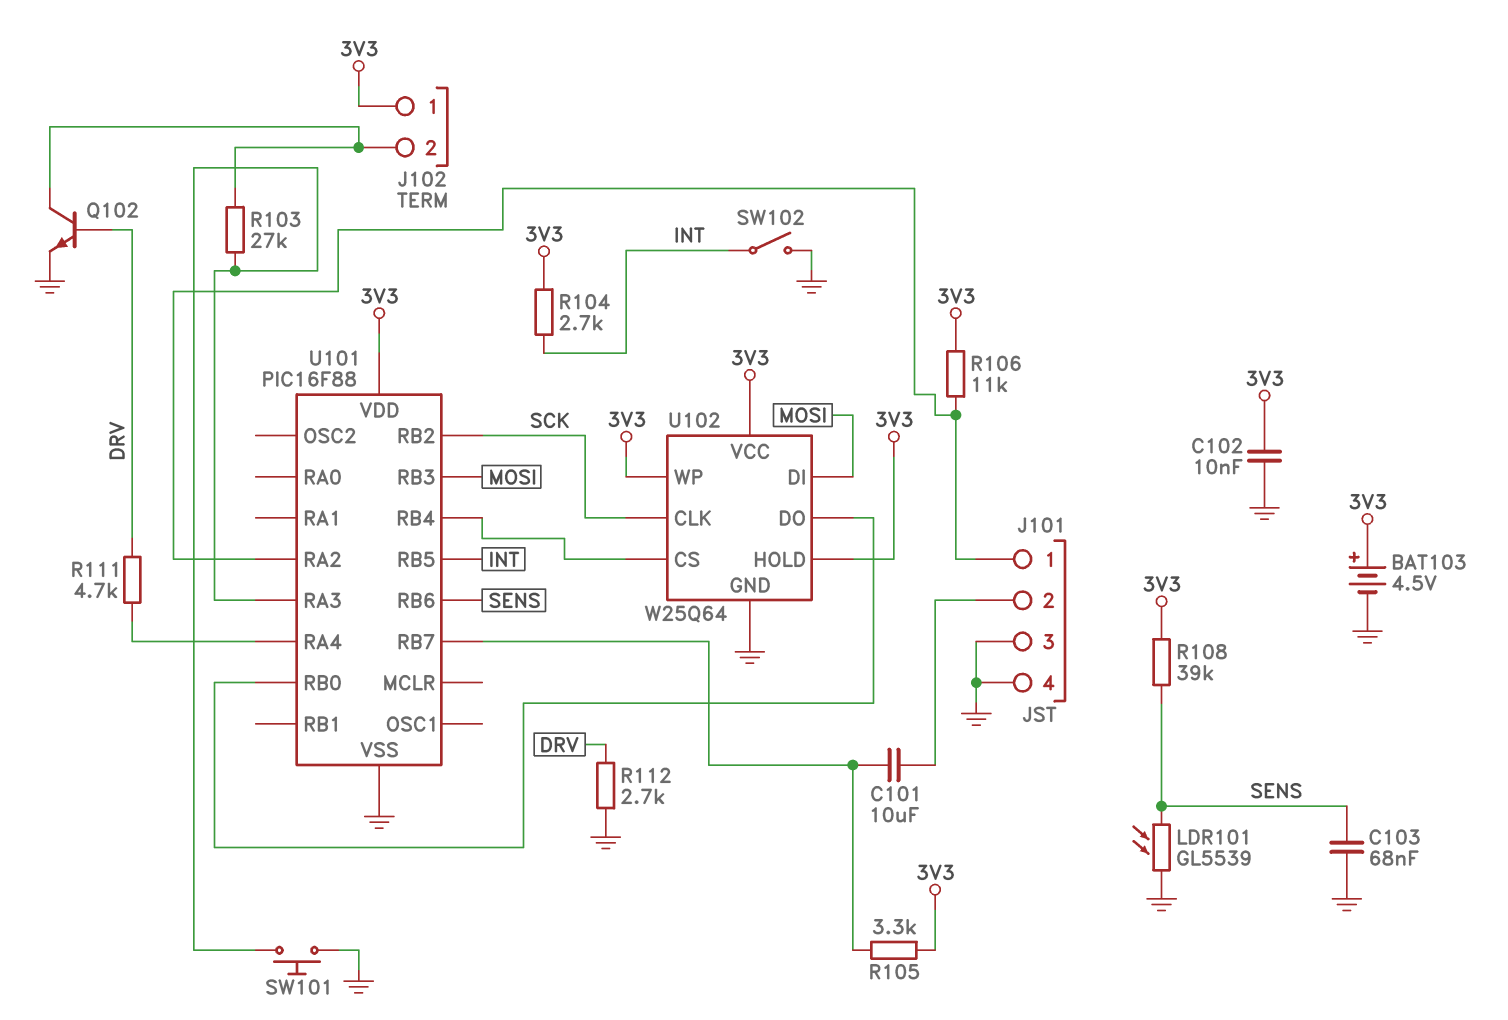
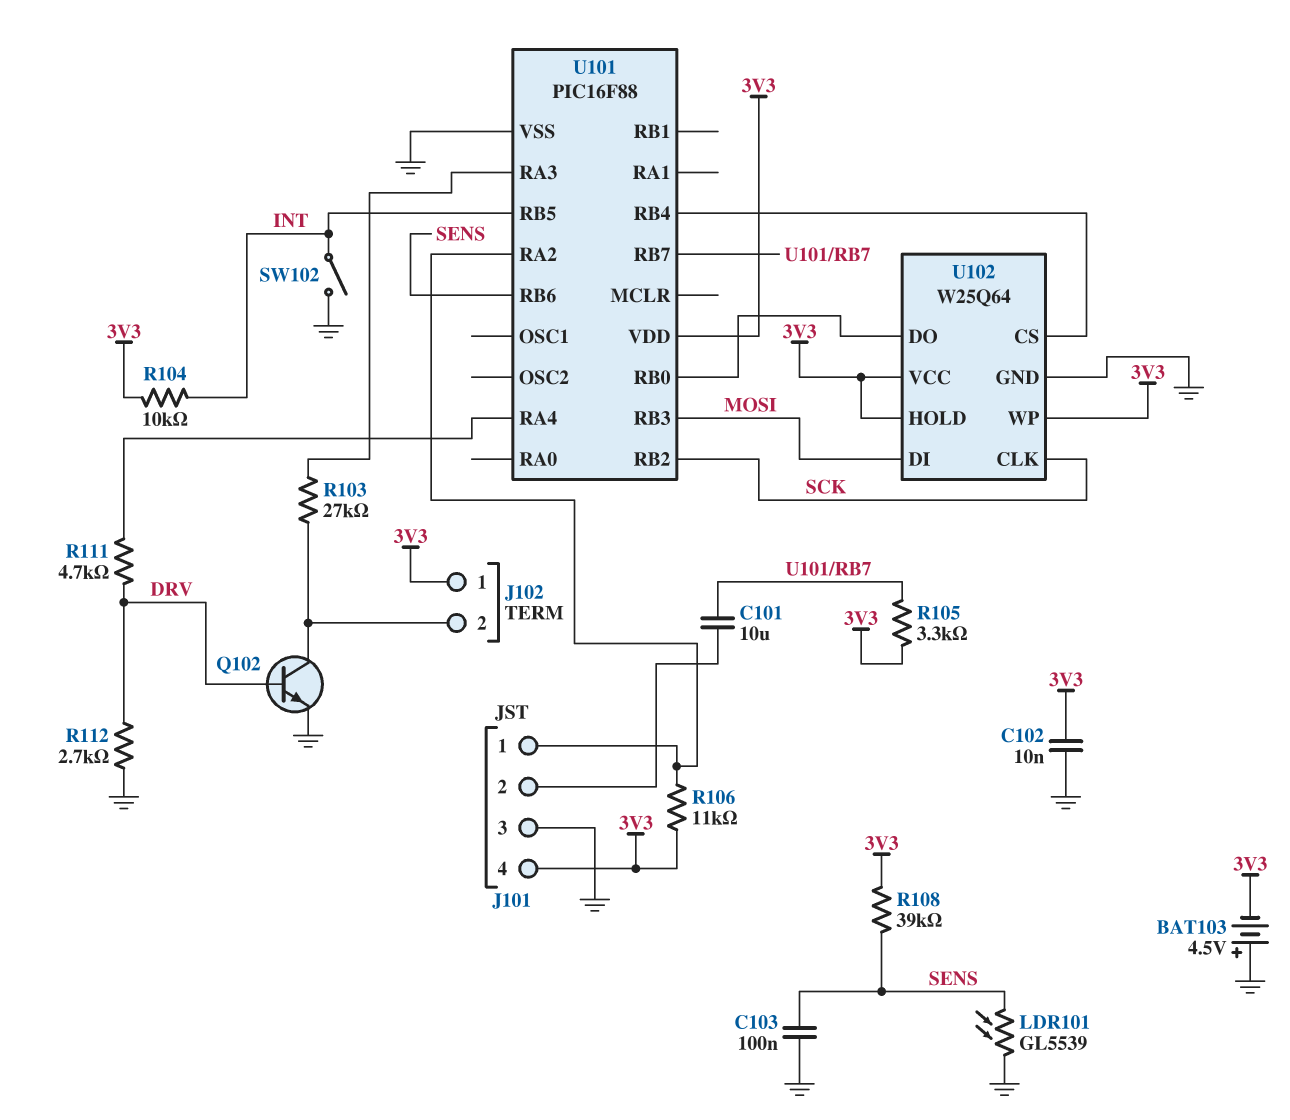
BAT103: 4.5V (plus 3V3, minus GND) -> 4.5V (plus GND, minus 3V3)
C103: 68nF (GND, SENS) -> 100nF (GND, SENS)
J101 pin 4: GND -> 3V3
R104: 2.7k (3V3, INT) -> 10k (3V3, INT)
SW101: button (GND, U101/RA3) -> none

